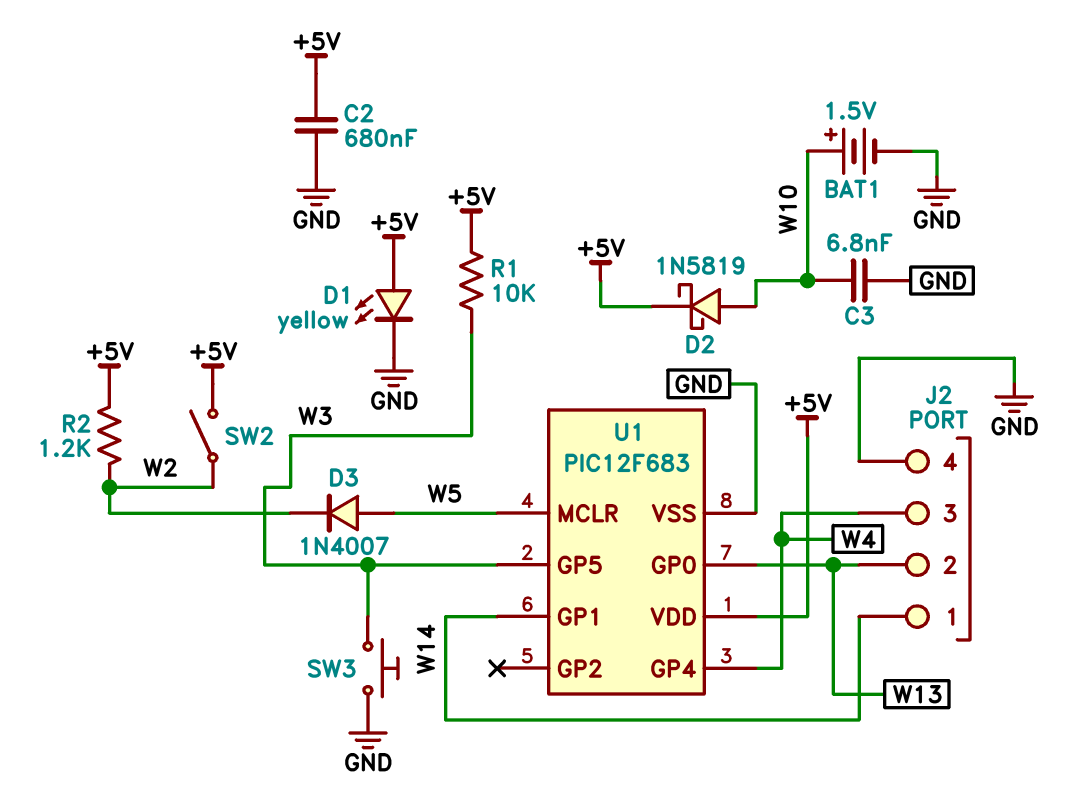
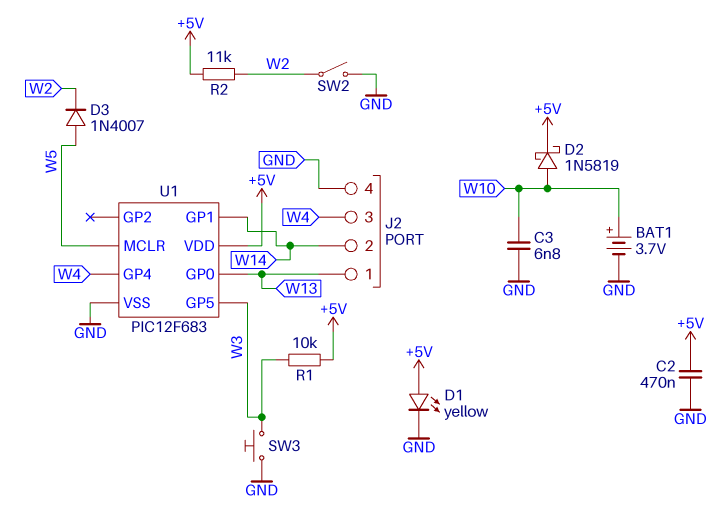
BAT1: 1.5V (plus W10, minus GND) -> 3.7V (plus W10, minus GND)
C2: 680nF (+5V, GND) -> 470nF (+5V, GND)
J2 pin 1: W14 -> W13
J2 pin 2: W13 -> W14
R2: 1.2k (+5V, W2) -> 11k (+5V, W2)
SW2: switch (+5V, W2) -> switch (GND, W2)

